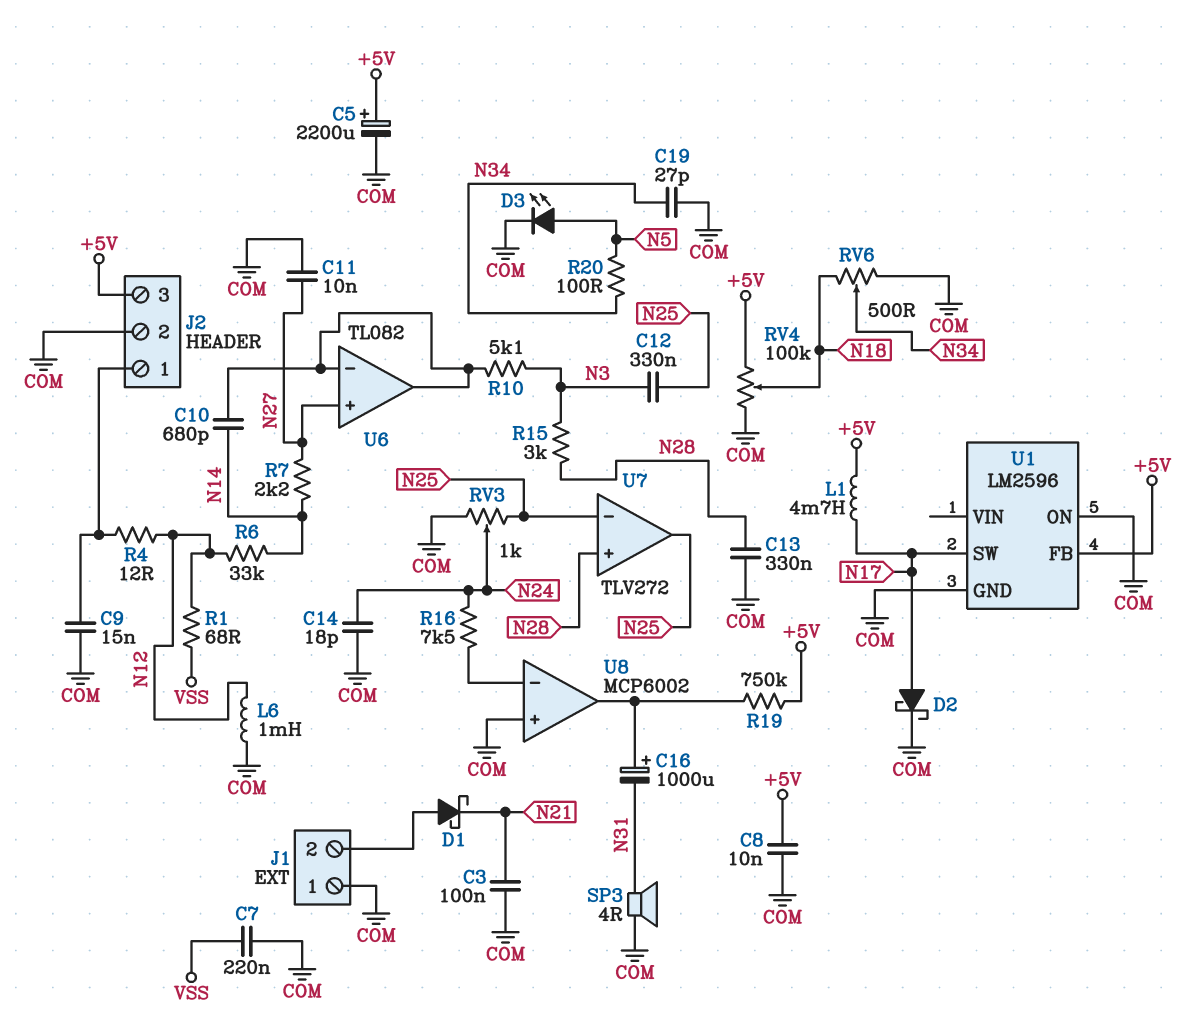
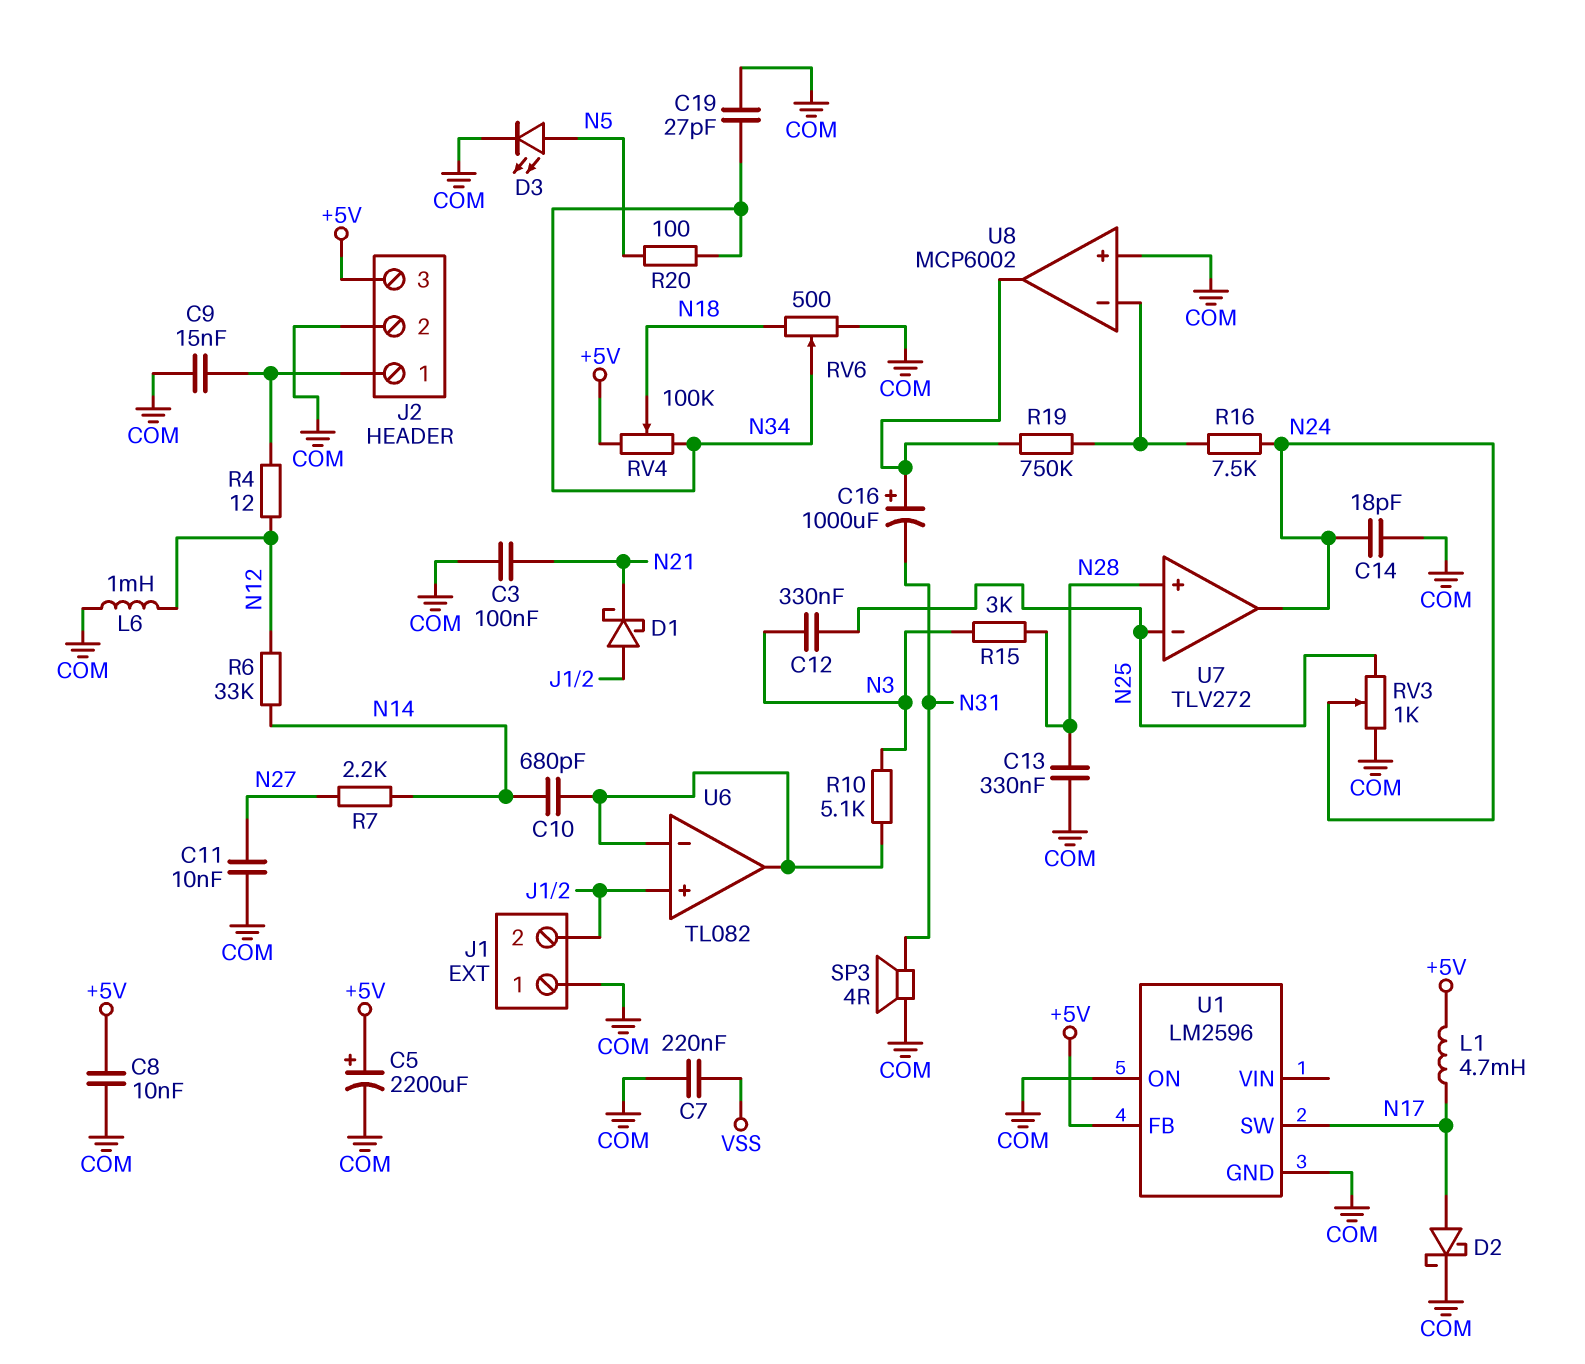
R1: 68 (N12, VSS) -> none
R19: 750k (+5V, U8/out) -> 750k (U8/in-, U8/out)
RV4: 100k (+5V, COM, wiper N18) -> 100k (+5V, N34, wiper N18)
U6 pin in+: N27 -> J1/2
U7 pin out: N25 -> N24

